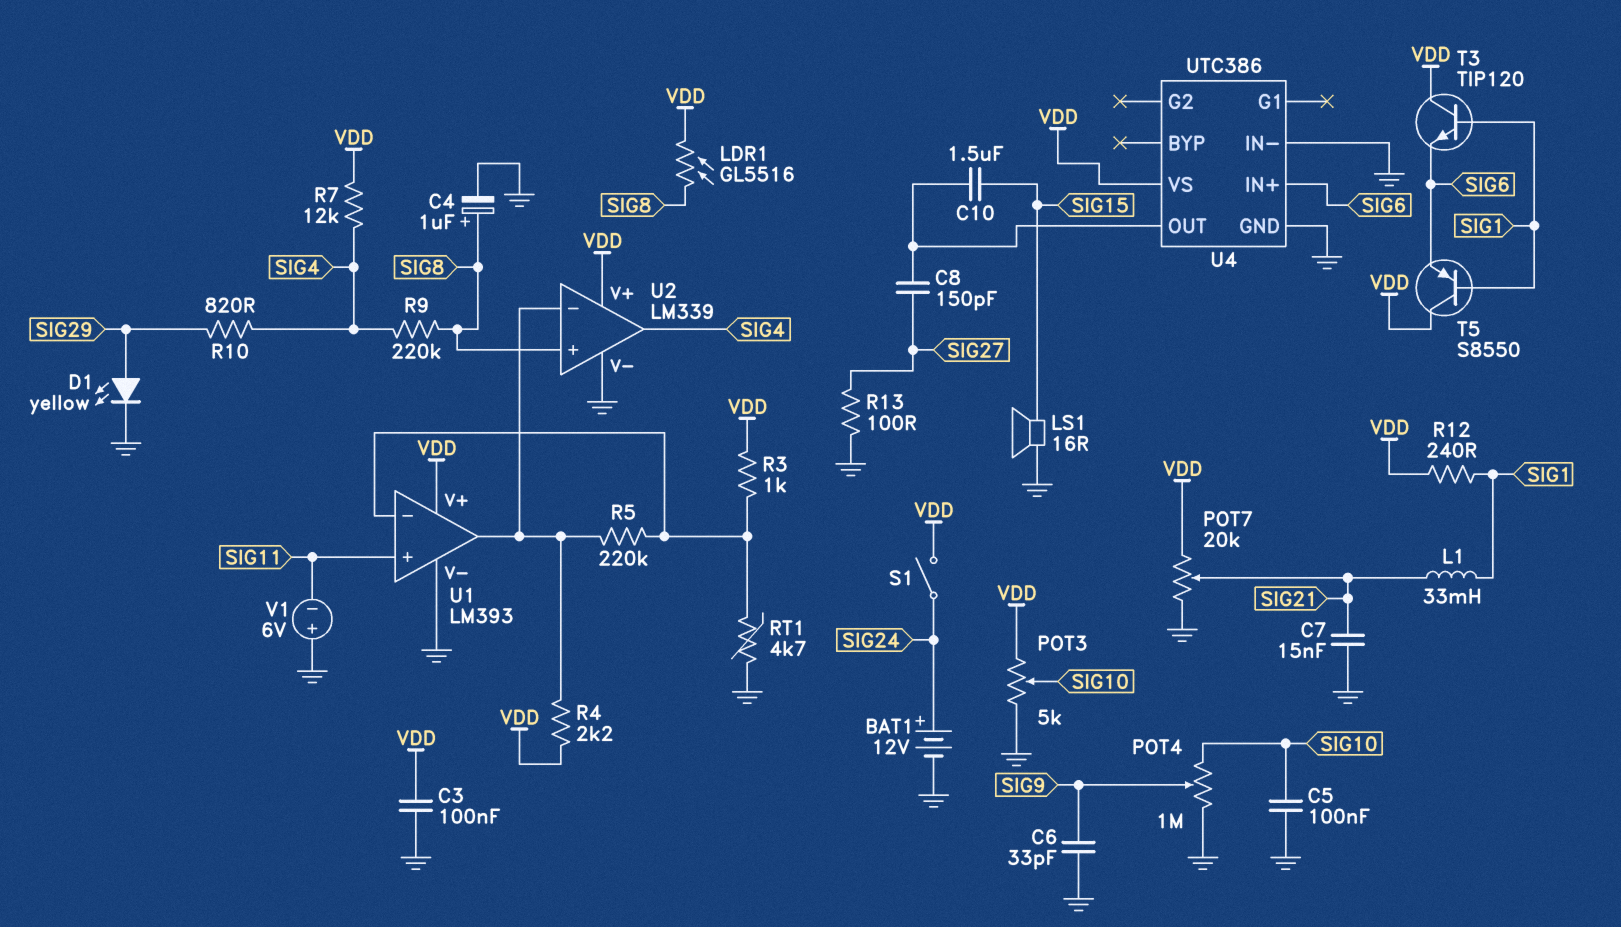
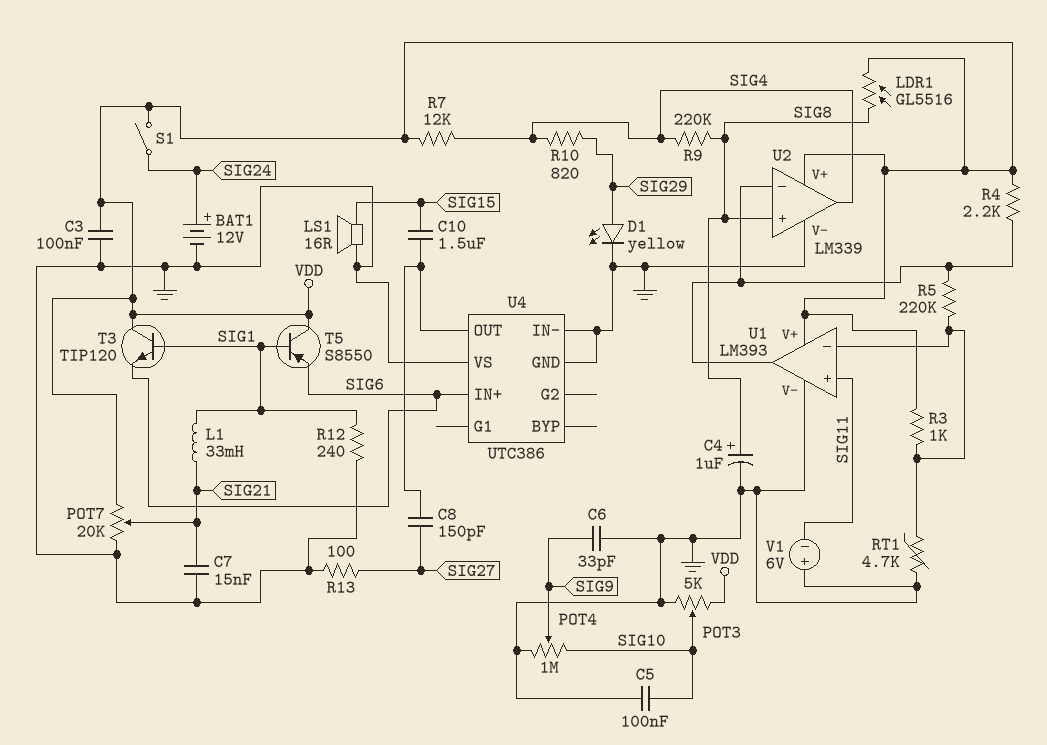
R12: 240 (SIG1, VDD) -> 240 (GND, SIG1)
U4 pin VS: VDD -> GND

